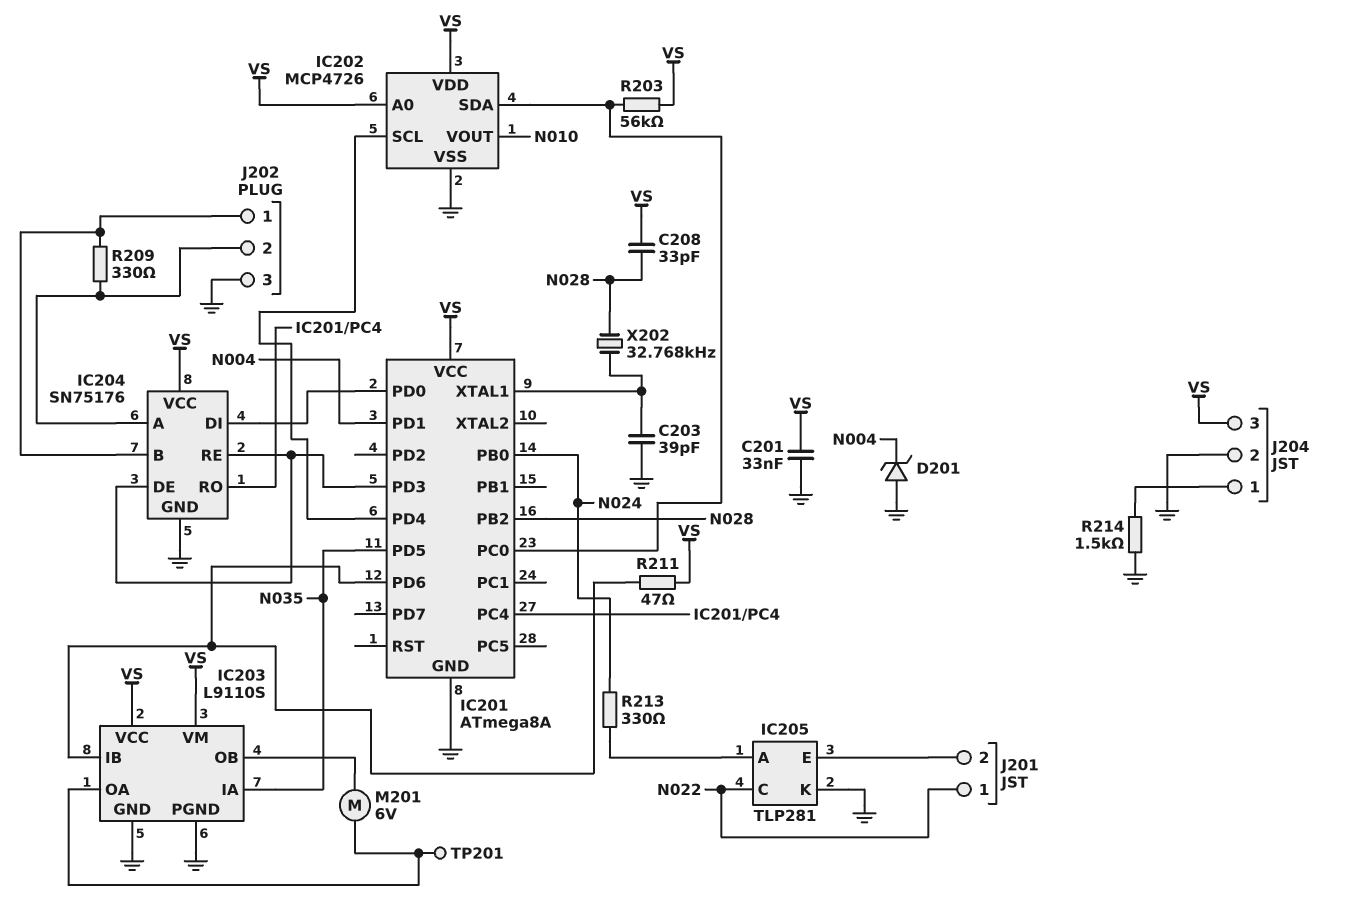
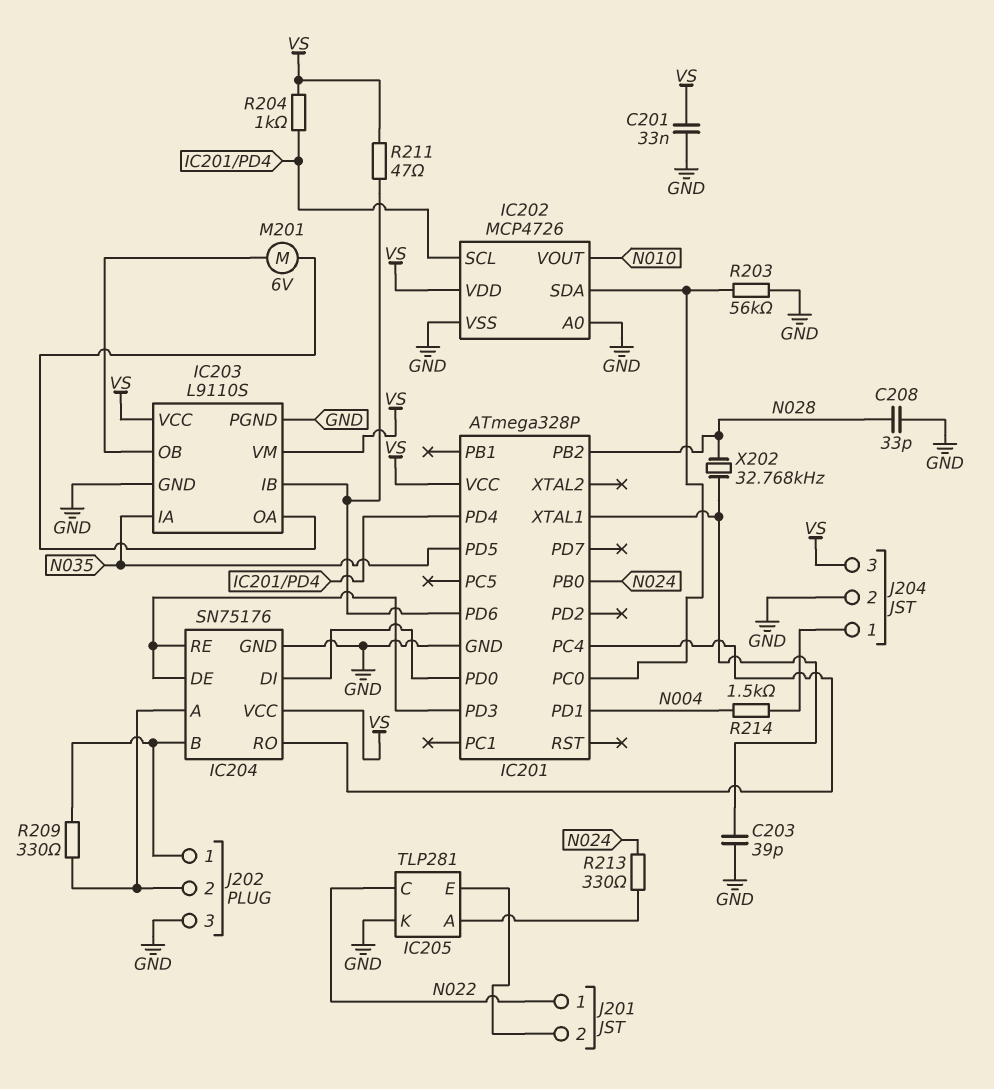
C208: 33pF (N028, VS) -> 33pF (GND, N028)
D201: zener (A GND, K N004) -> none
IC201: ATmega8A -> ATmega328P
IC202 pin A0: VS -> GND
R203: 56k (IC201/PC0, VS) -> 56k (GND, IC201/PC0)
R204: none -> 1k (IC201/PD4, VS)
R214: 1.5k (GND, J204/1) -> 1.5k (J204/1, N004)
TP201: test point (IC203/OA) -> none

